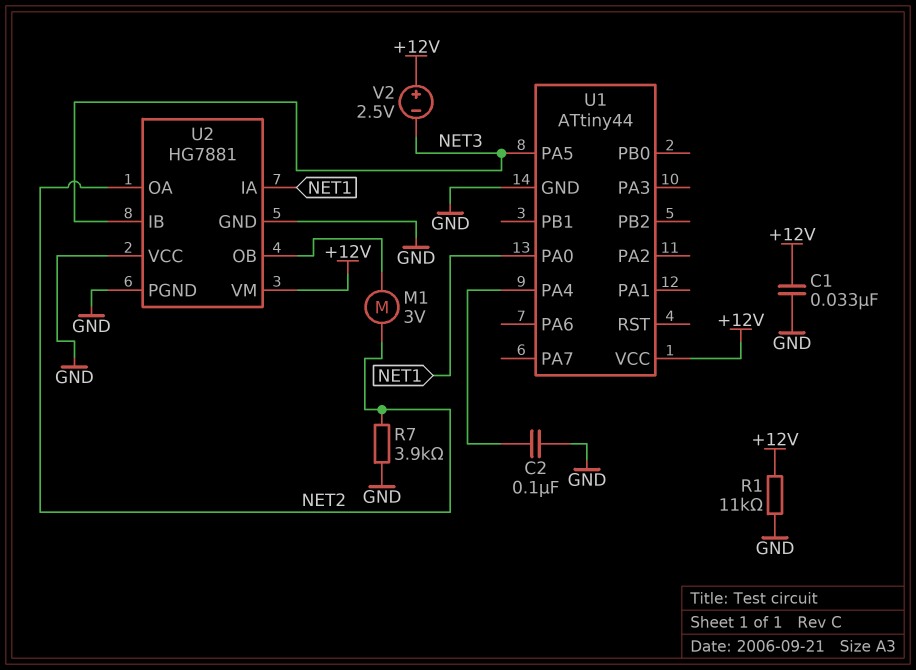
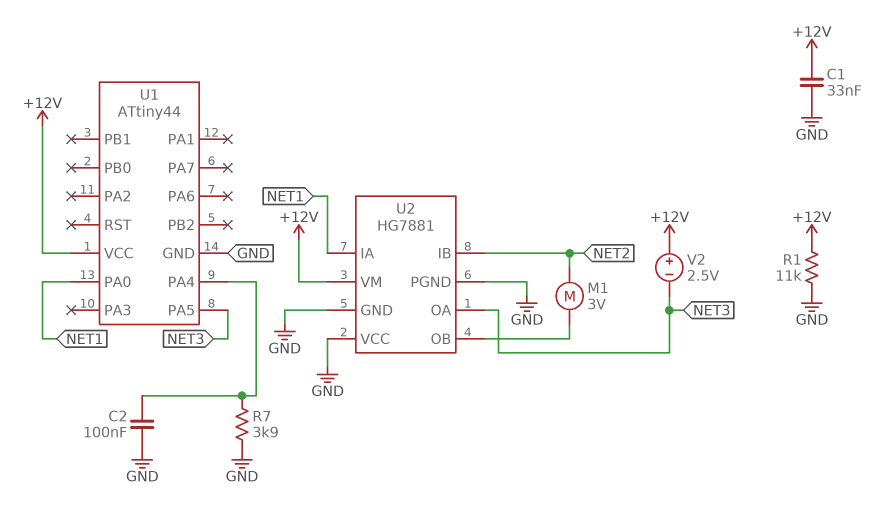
R7: 3.9k (GND, NET2) -> 3.9k (GND, U1/PA4)
U2 pin IB: NET3 -> NET2
U2 pin OA: NET2 -> NET3

